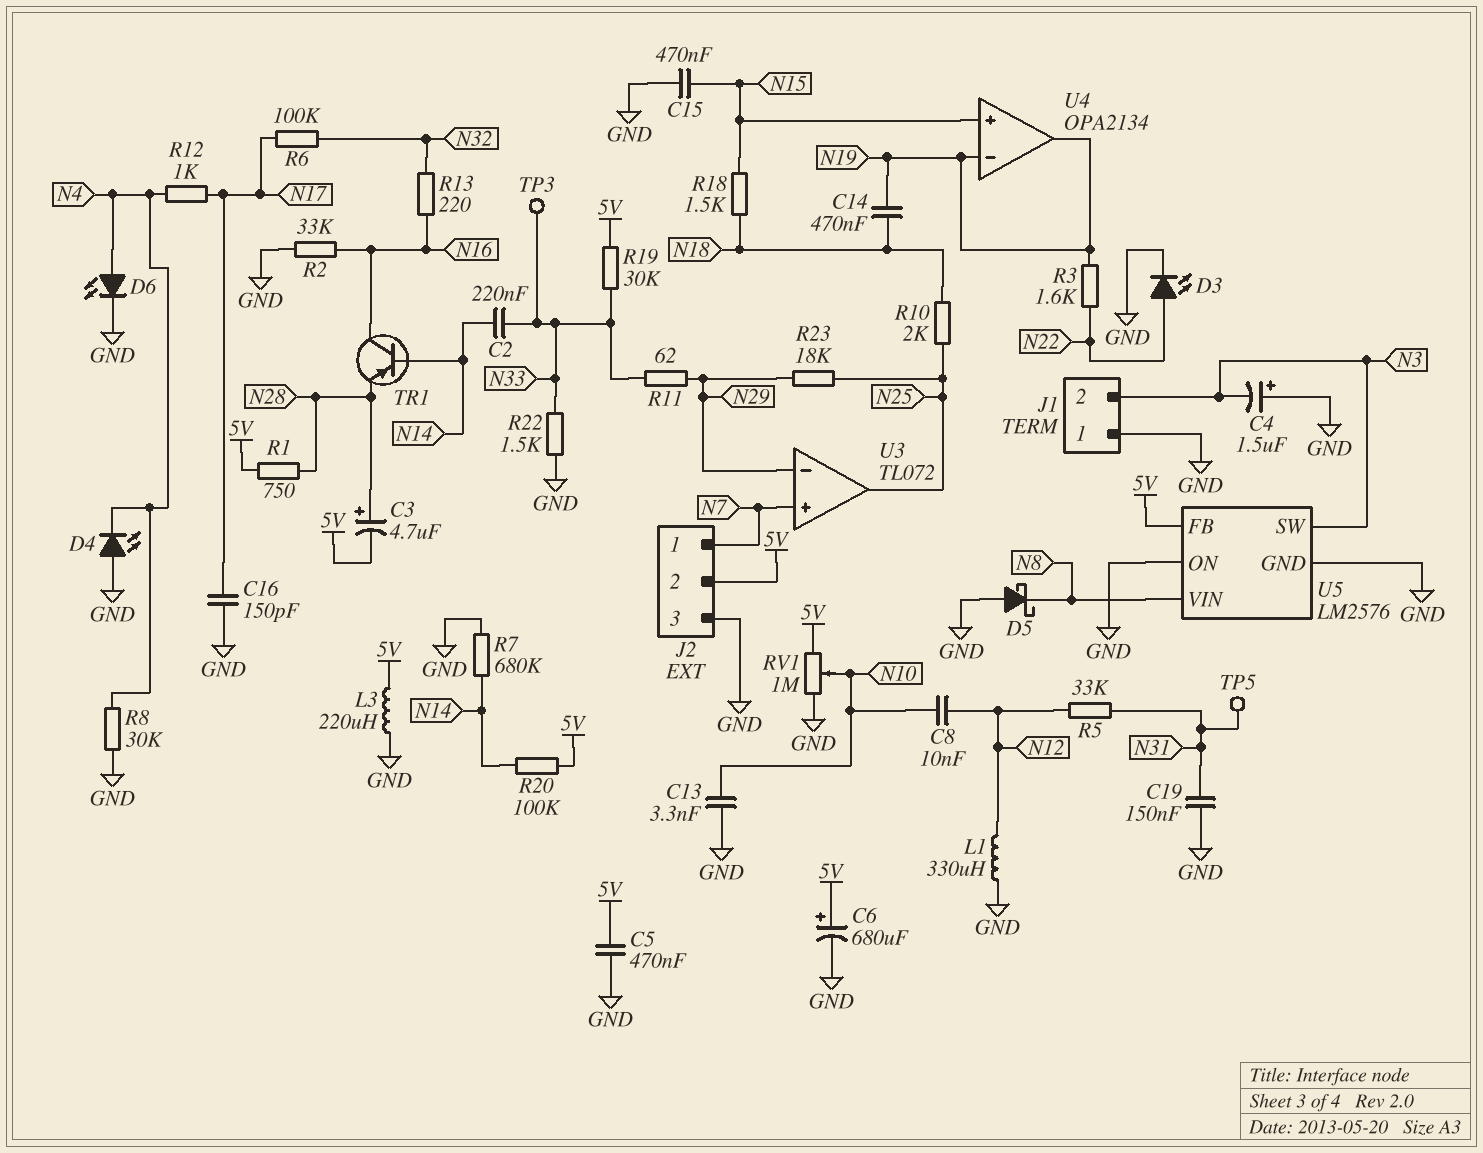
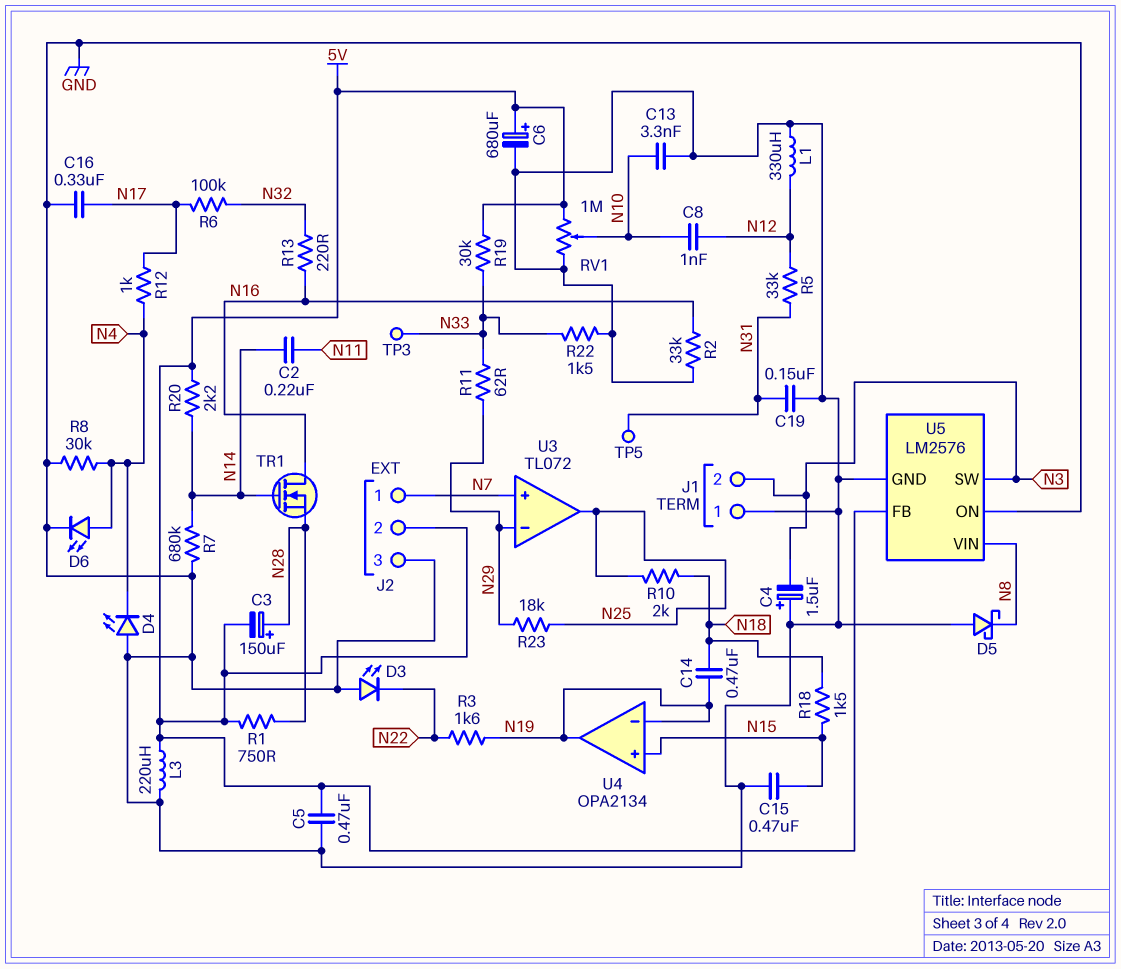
C2: 220nF (N14, N33) -> 220nF (N11, N14)
C3: 4.7uF (plus N28, minus 5V) -> 150uF (plus N28, minus 5V)
C8: 10nF (N10, N12) -> 1nF (N10, N12)
C16: 150pF (GND, N17) -> 330nF (GND, N17)
D3: LED (A N22, K GND) -> LED (A GND, K N22)
R20: 100k (5V, N14) -> 2.2k (5V, N14)
TR1: PNP (B N14, C N16, E N28) -> NMOS (G N14, D N16, S N28)

